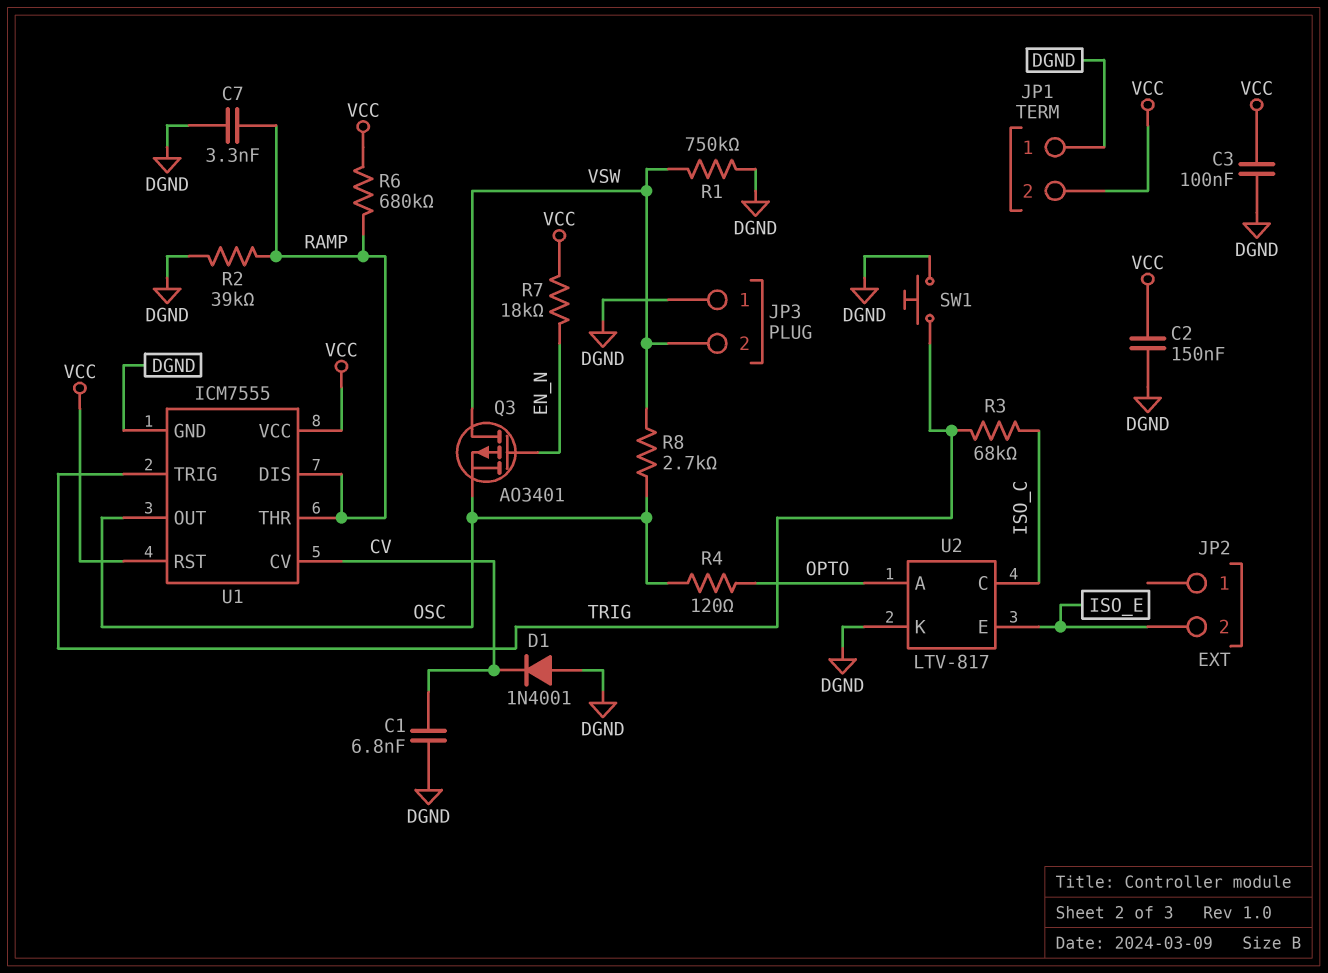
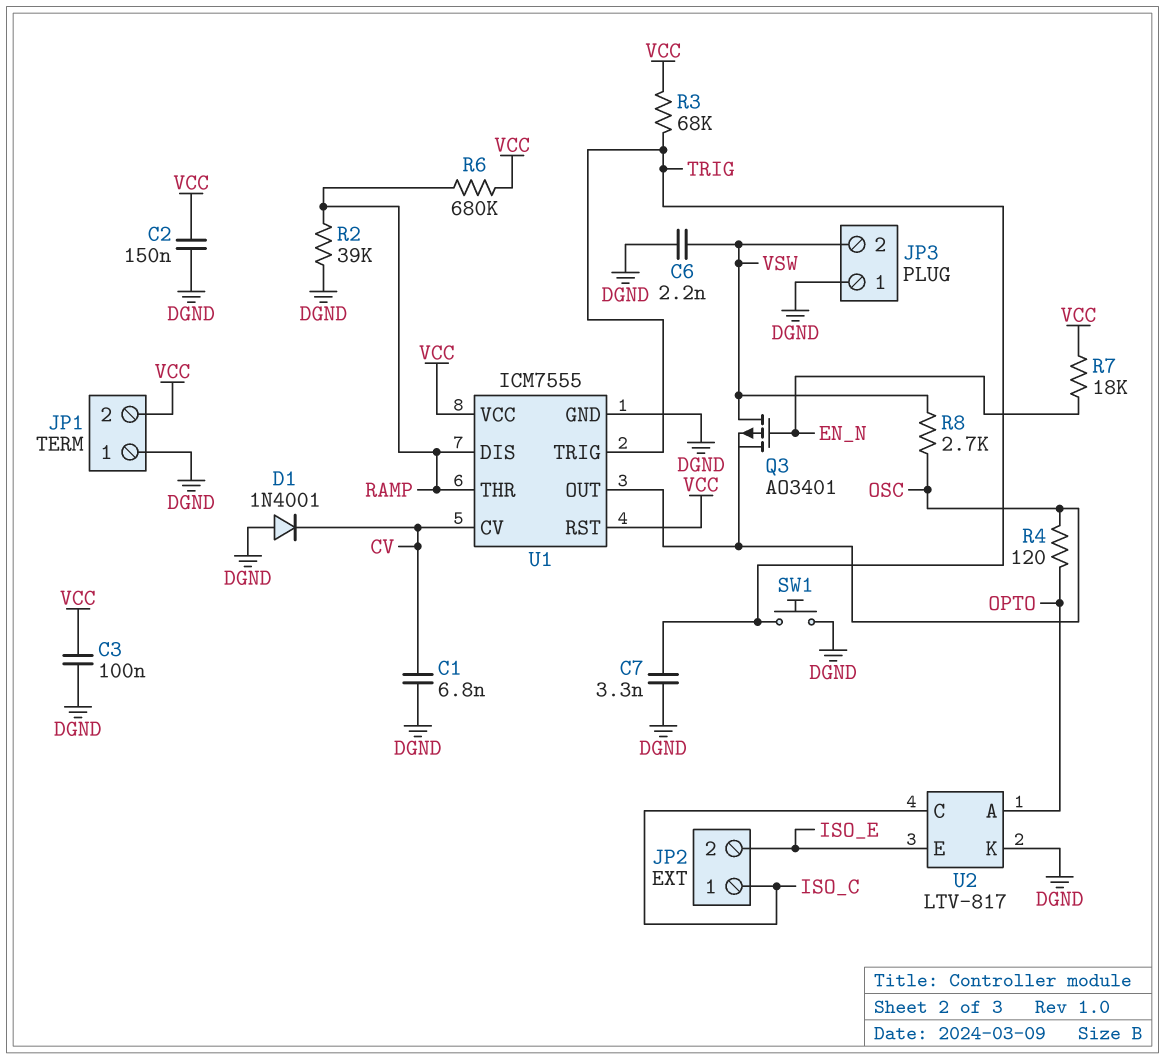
C6: none -> 2.2nF (DGND, VSW)
C7: 3.3nF (DGND, RAMP) -> 3.3nF (DGND, TRIG)
JP2 pin 1: none -> ISO_C
R1: 750k (DGND, VSW) -> none
R3: 68k (ISO_C, TRIG) -> 68k (TRIG, VCC)

